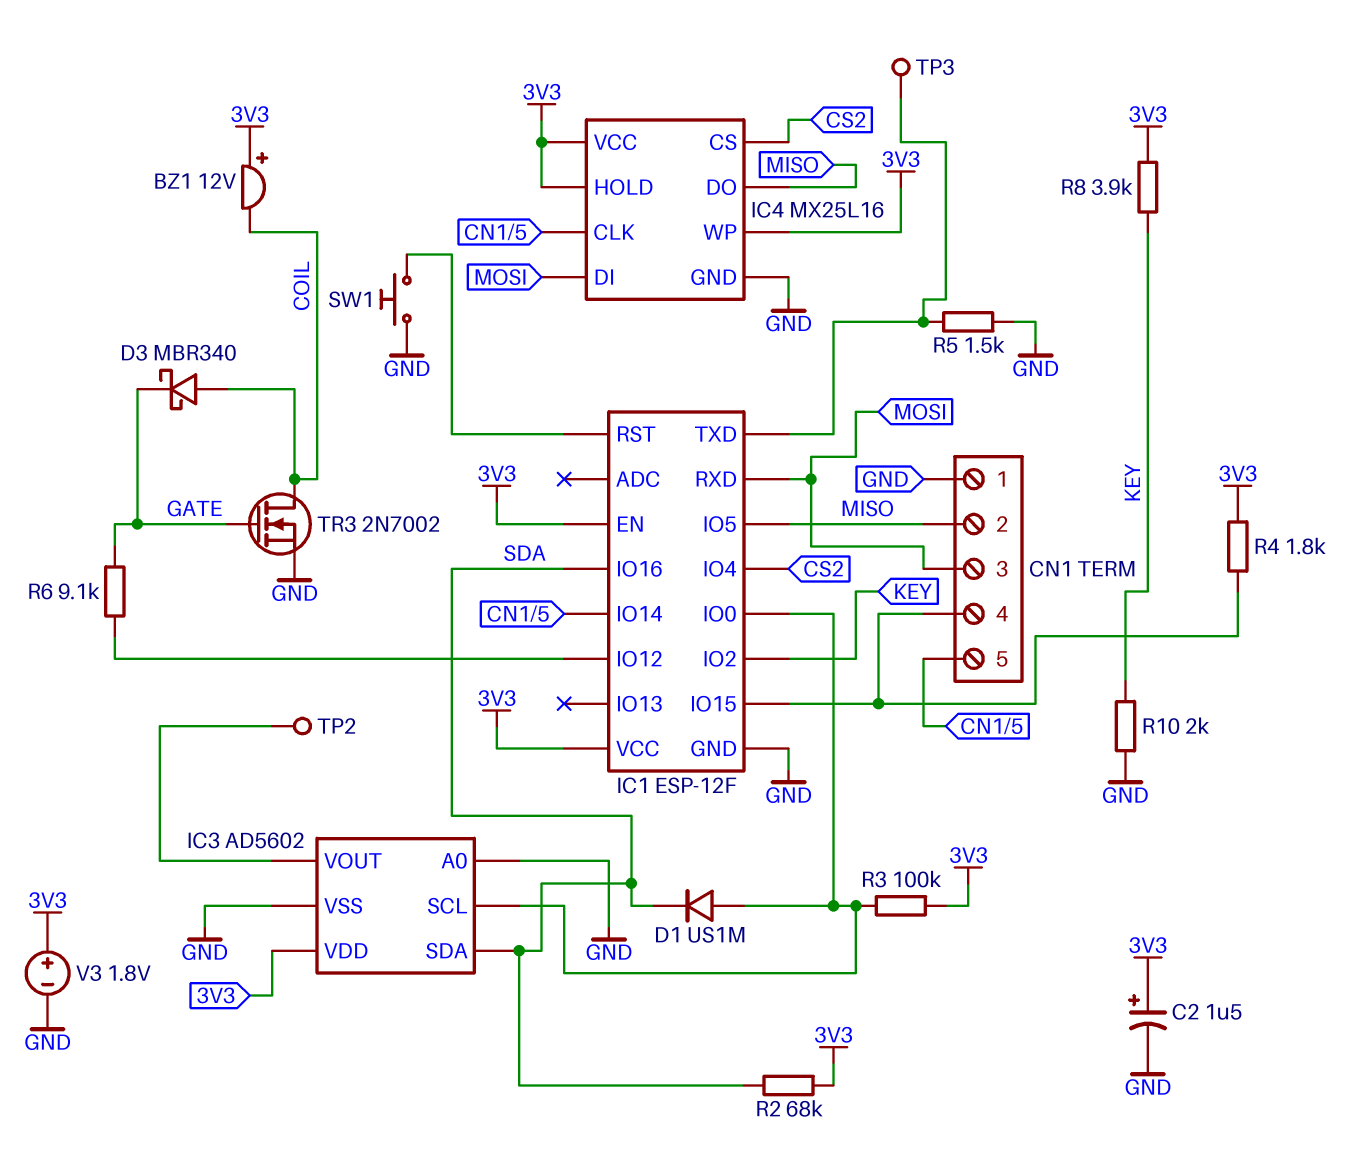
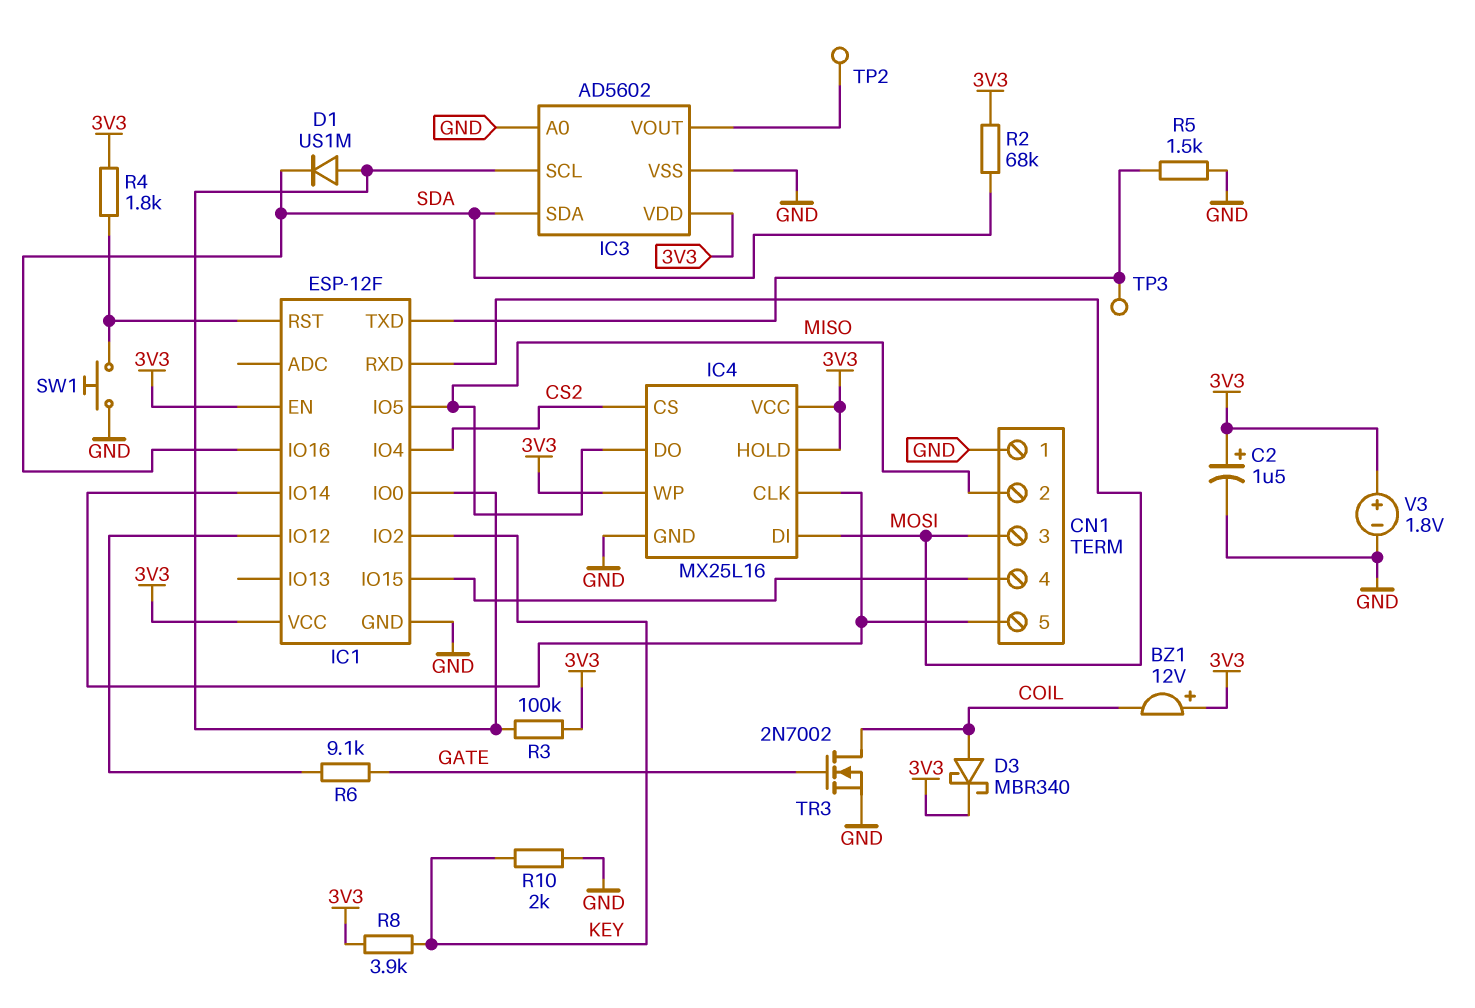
D3: schottky MBR340 (A COIL, K GATE) -> schottky MBR340 (A COIL, K 3V3)
R4: 1.8k (3V3, CN1/4) -> 1.8k (3V3, IC1/RST)

